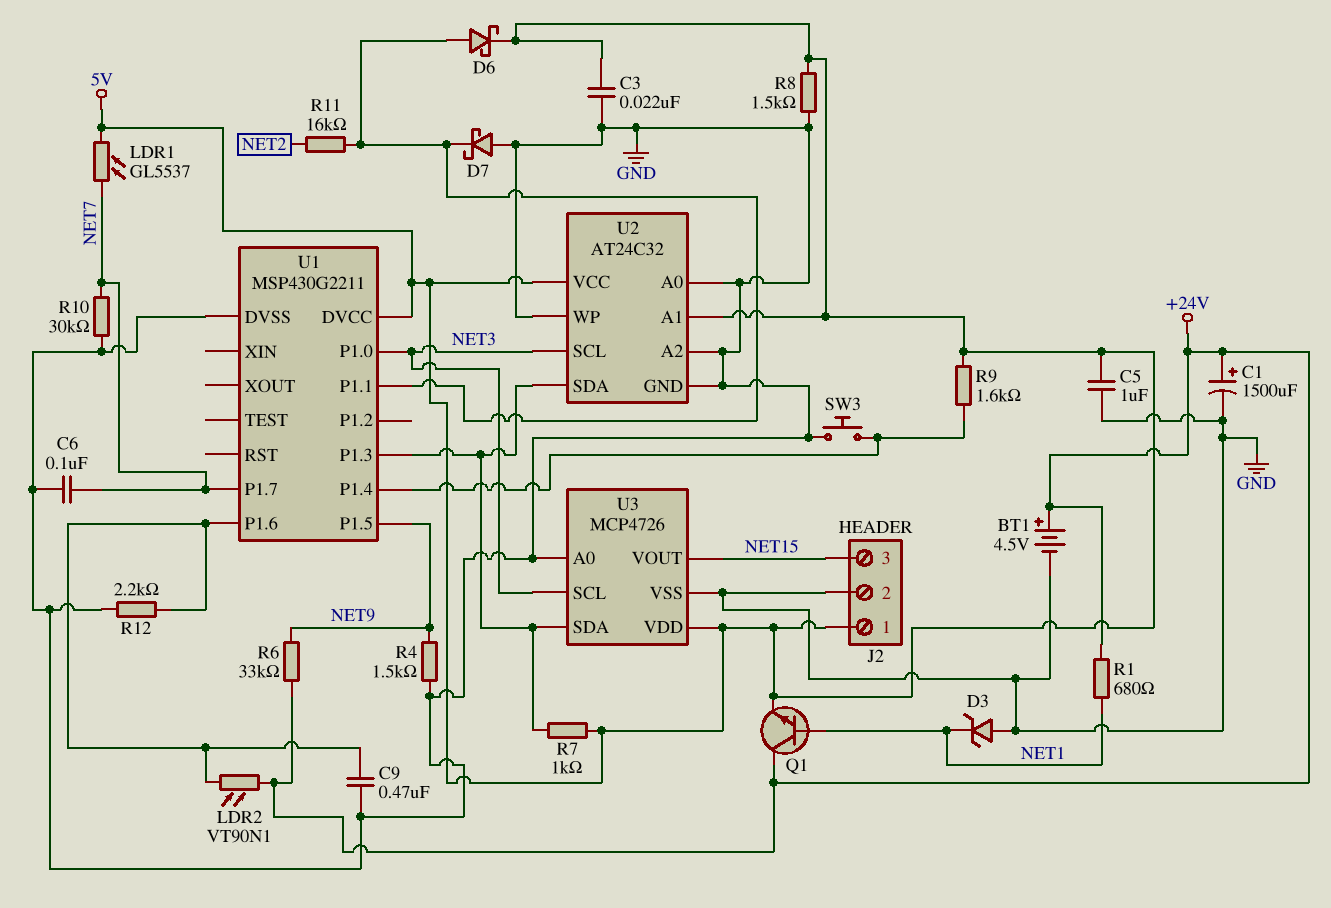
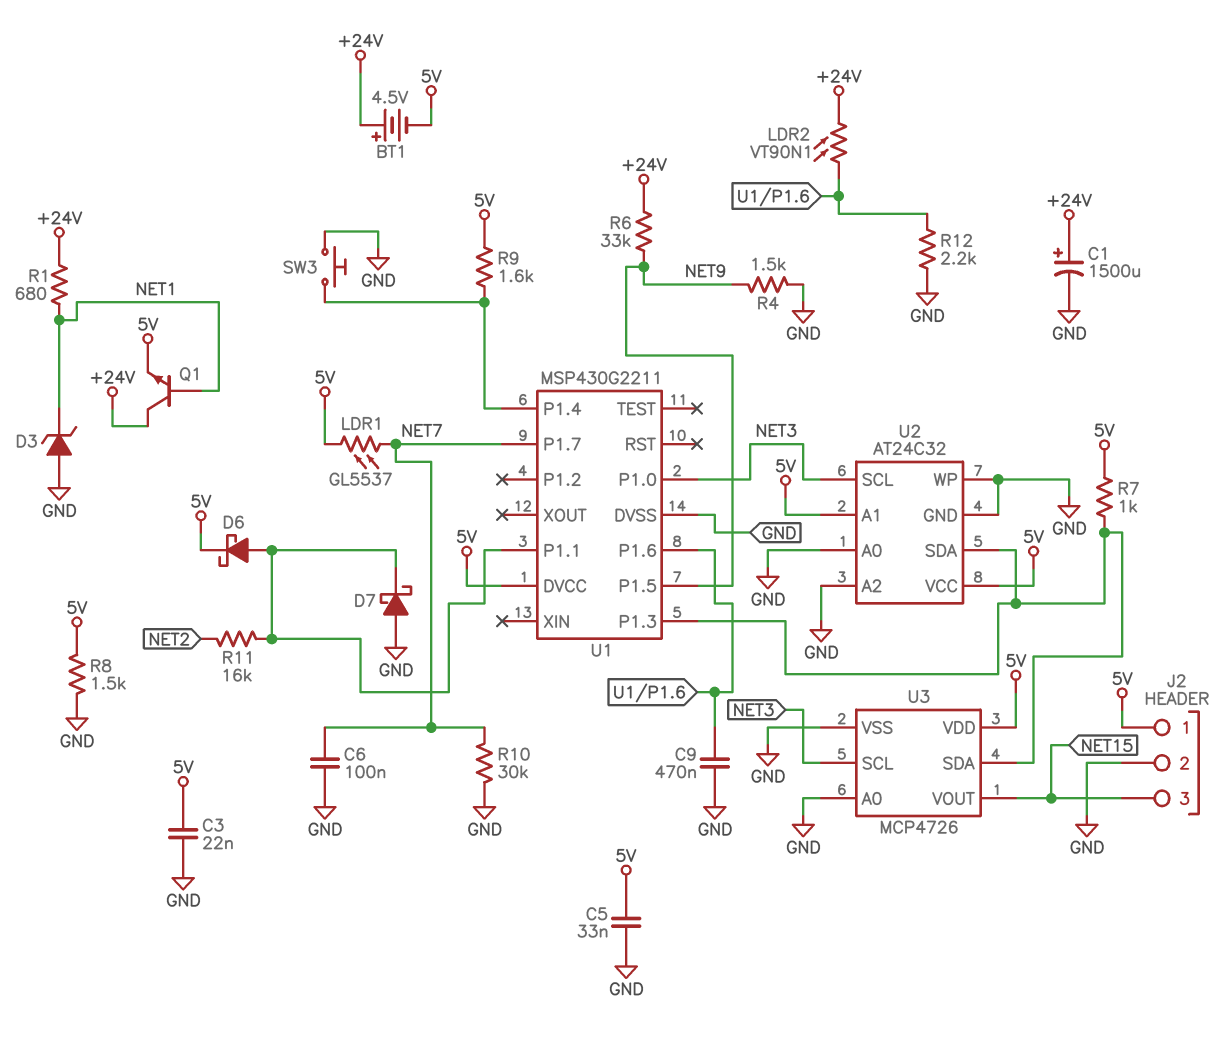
BT1: 4.5V (plus +24V, minus GND) -> 4.5V (plus +24V, minus 5V)
C5: 1uF (5V, GND) -> 33nF (5V, GND)

